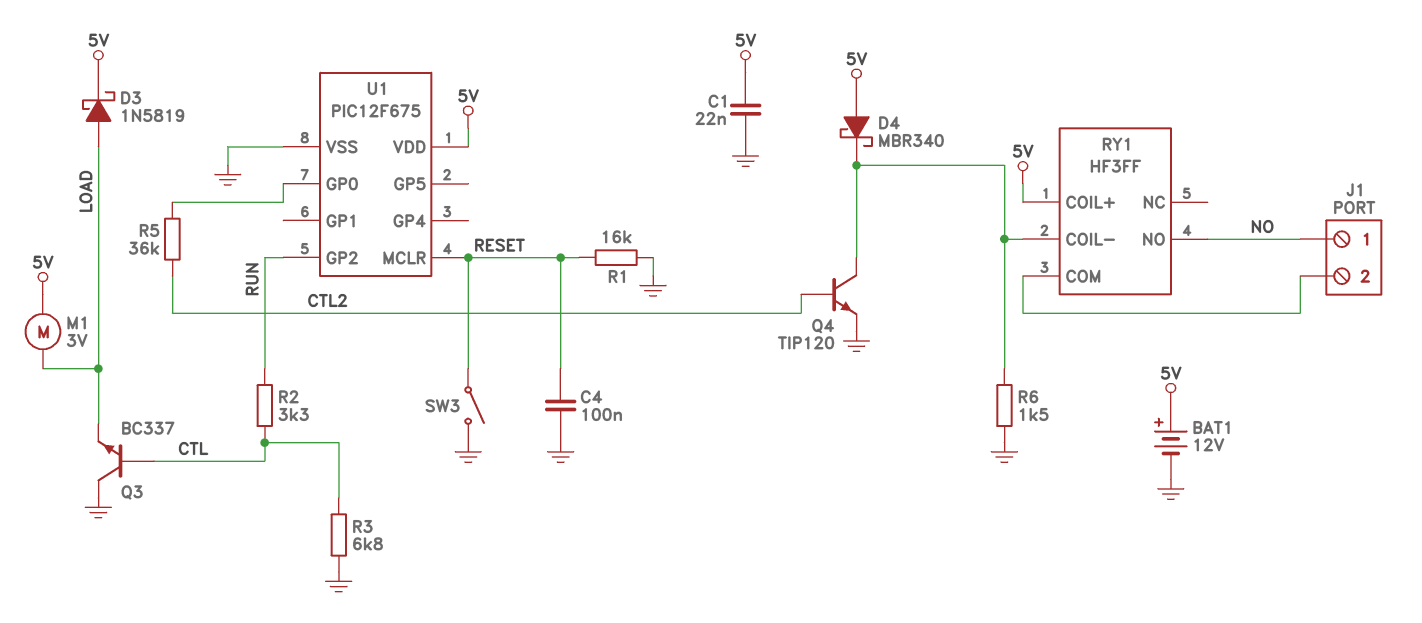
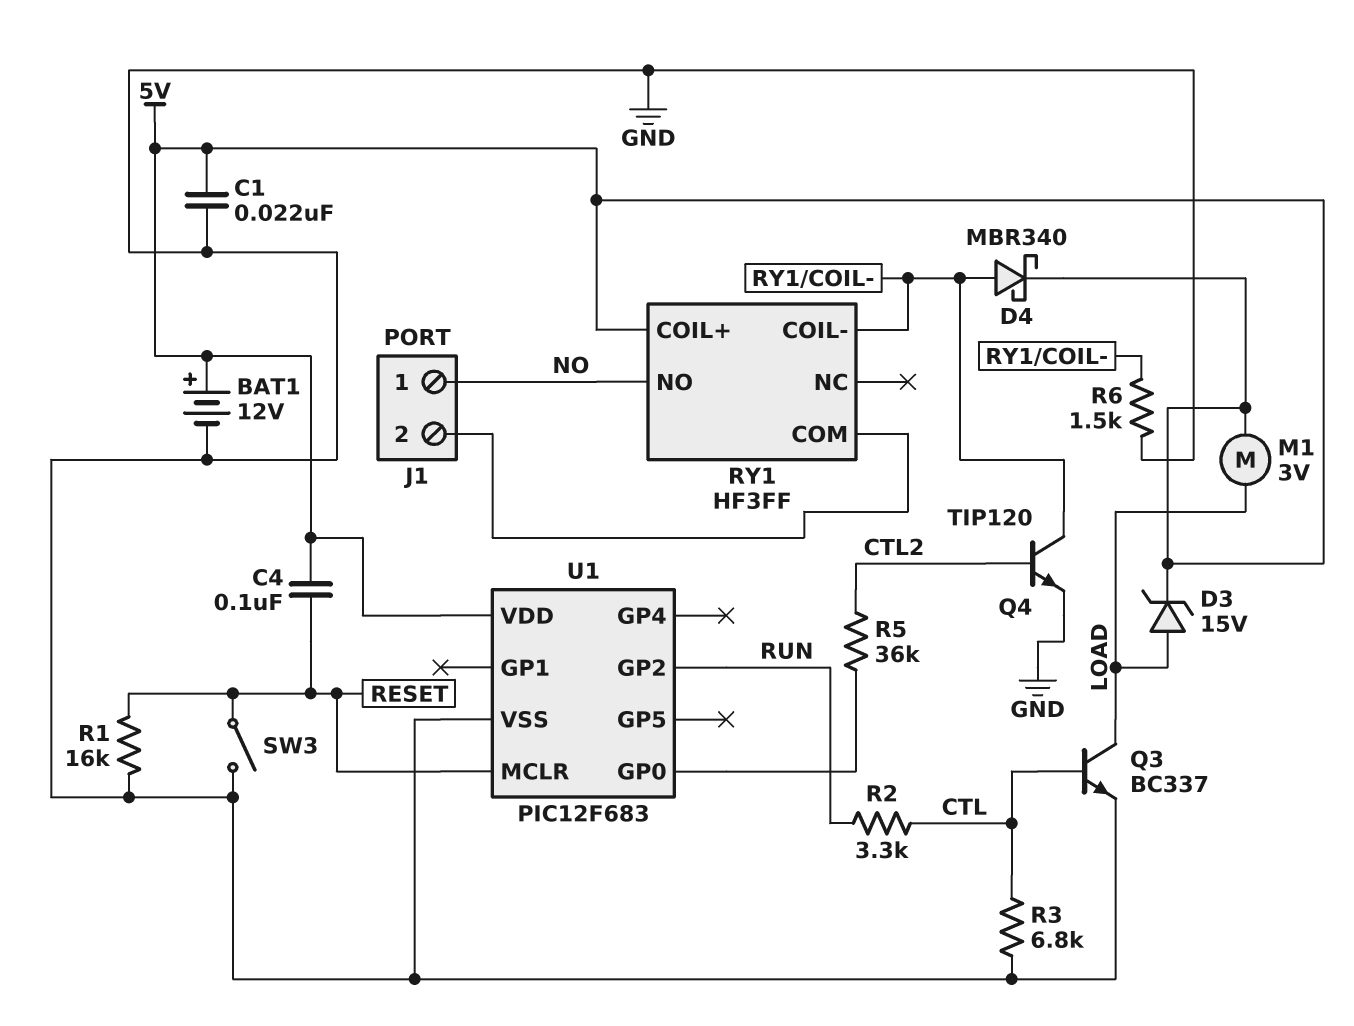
C4: 100nF (GND, RESET) -> 100nF (5V, RESET)
D3: schottky 1N5819 (A LOAD, K 5V) -> zener 15V (A LOAD, K 5V)
D4: schottky MBR340 (A 5V, K RY1/COIL-) -> schottky MBR340 (A RY1/COIL-, K 5V)
Q3: NPN BC337 (B CTL, C GND, E LOAD) -> NPN BC337 (B CTL, C LOAD, E GND)
U1: PIC12F675 -> PIC12F683

